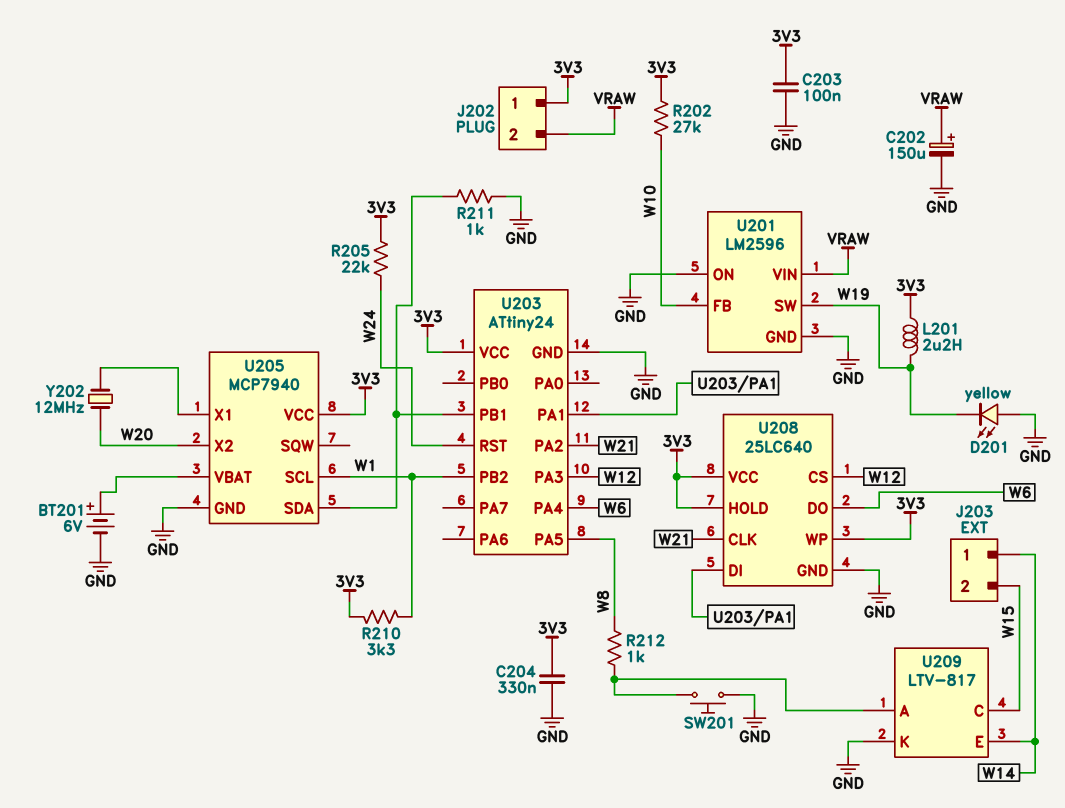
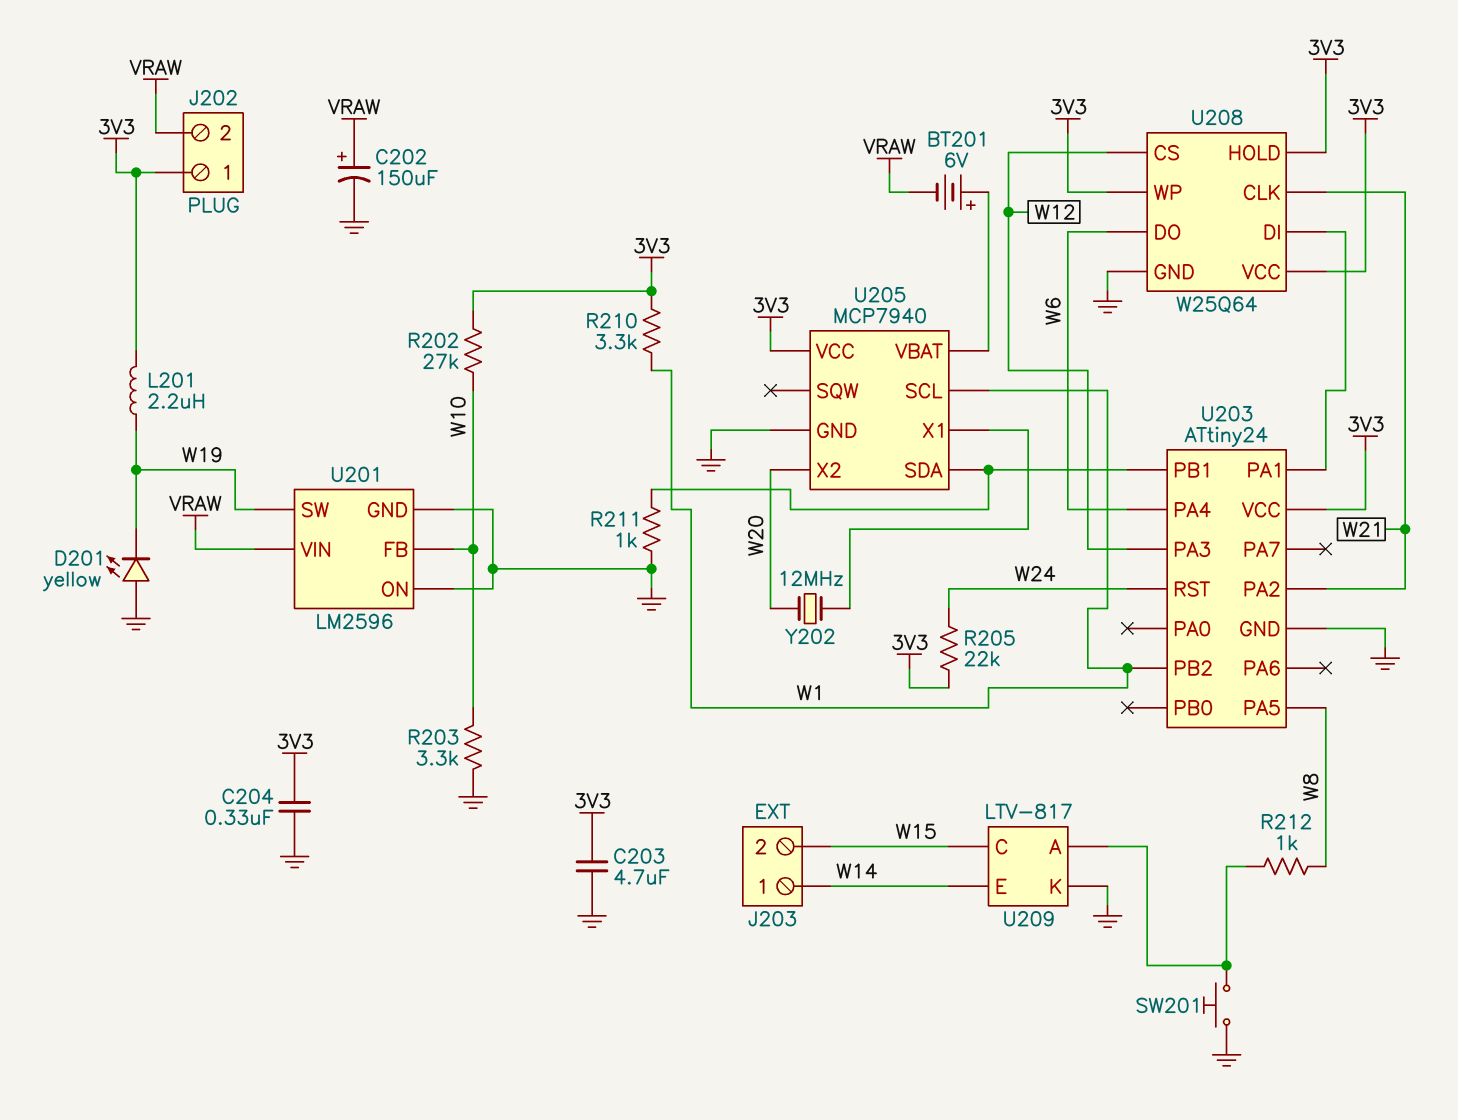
BT201: 6V (plus U205/VBAT, minus GND) -> 6V (plus U205/VBAT, minus VRAW)
C203: 100nF (3V3, GND) -> 4.7uF (3V3, GND)
R203: none -> 3.3k (GND, W10)
U208: 25LC640 -> W25Q64

